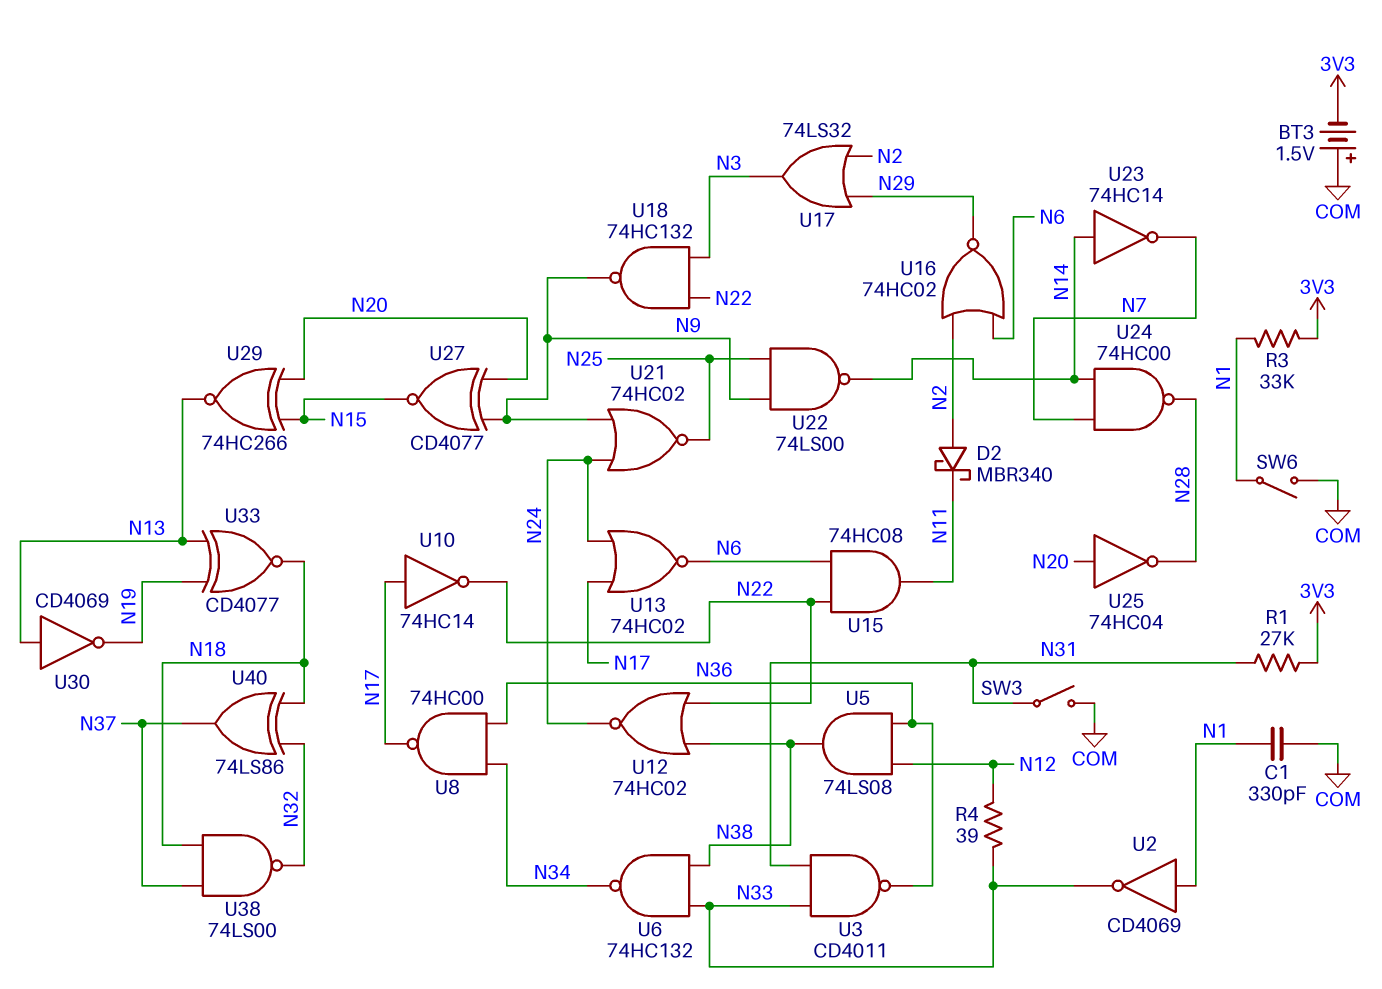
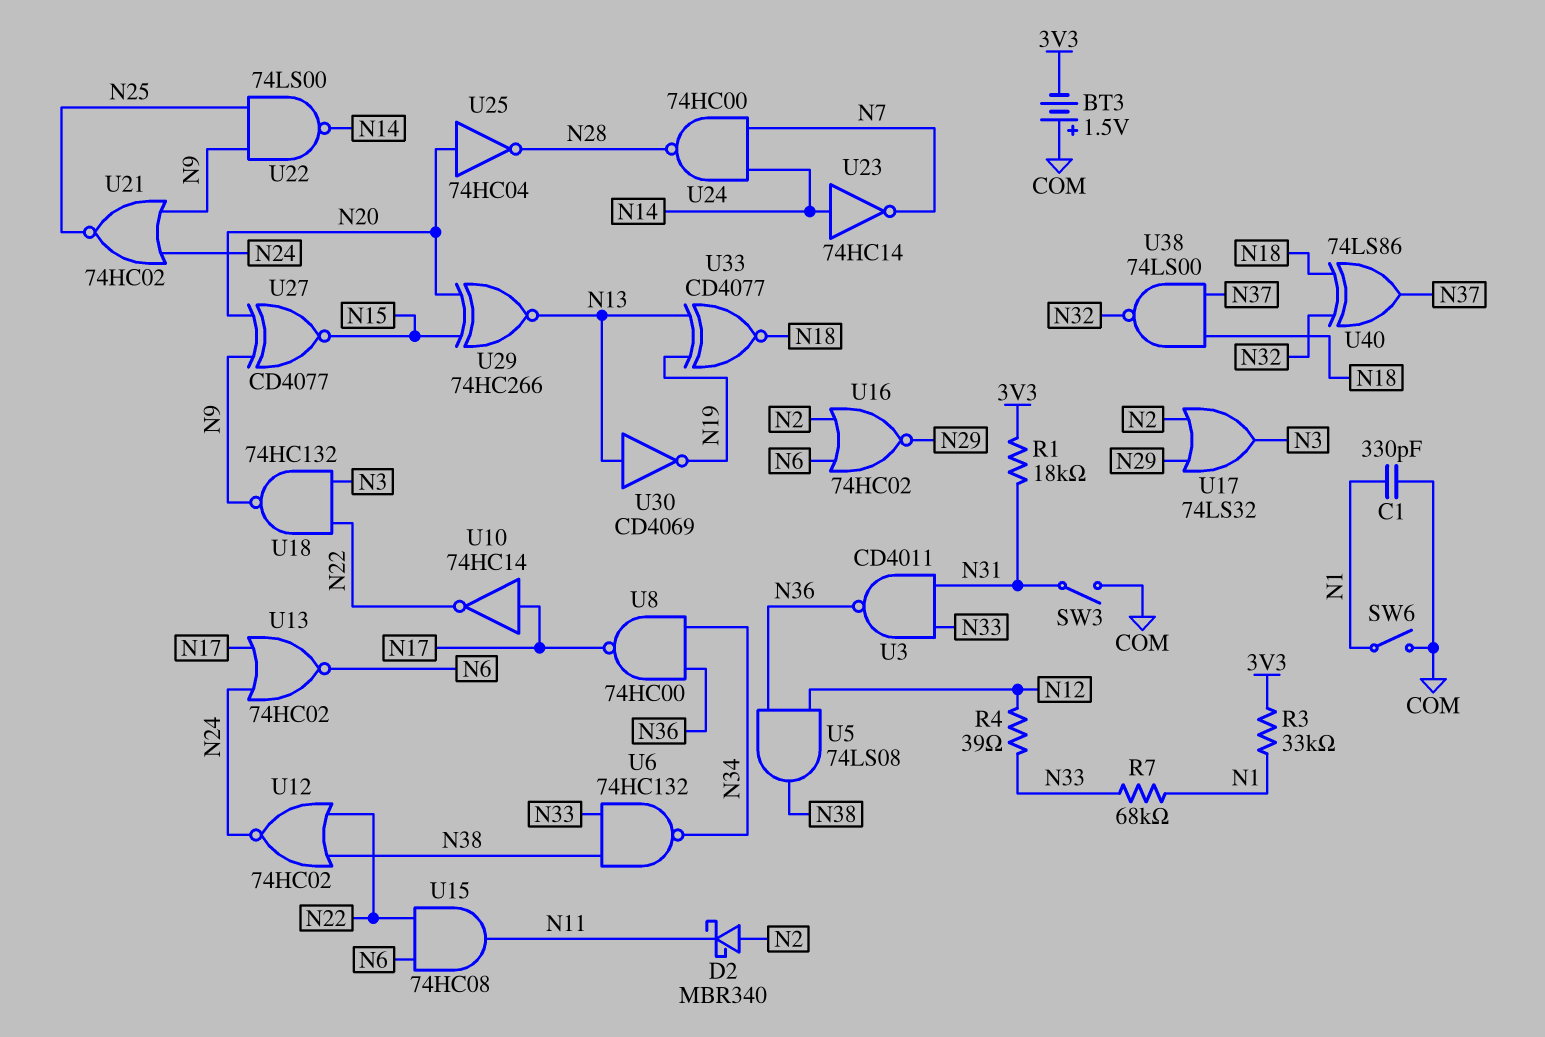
R1: 27k (3V3, N31) -> 18k (3V3, N31)
R7: none -> 68k (N1, N33)
U2: NOT CD4069 (in N1, out N33) -> none

